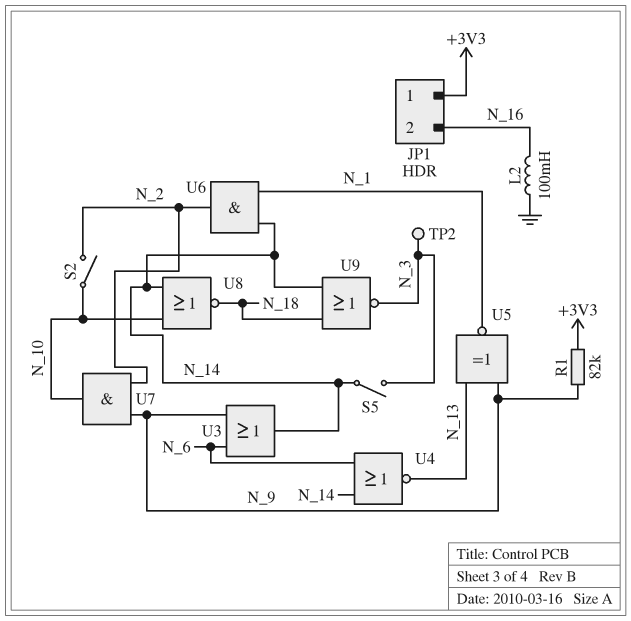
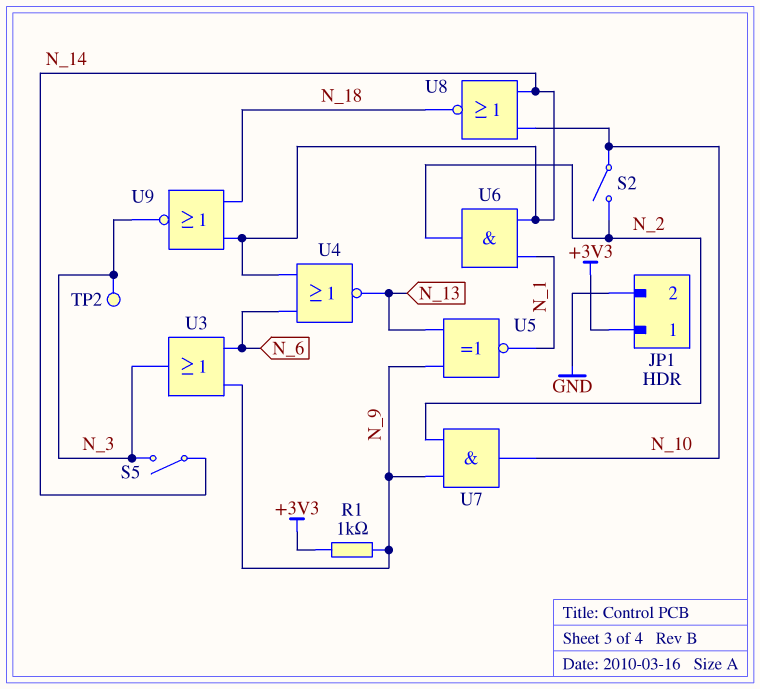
JP1 pin 2: N_16 -> GND
L2: 100mH (GND, N_16) -> none
R1: 82k (+3V3, N_9) -> 1k (+3V3, N_9)
U3: OR (in N_6, in N_9, out N_14) -> OR (in N_6, in N_9, out N_3)

